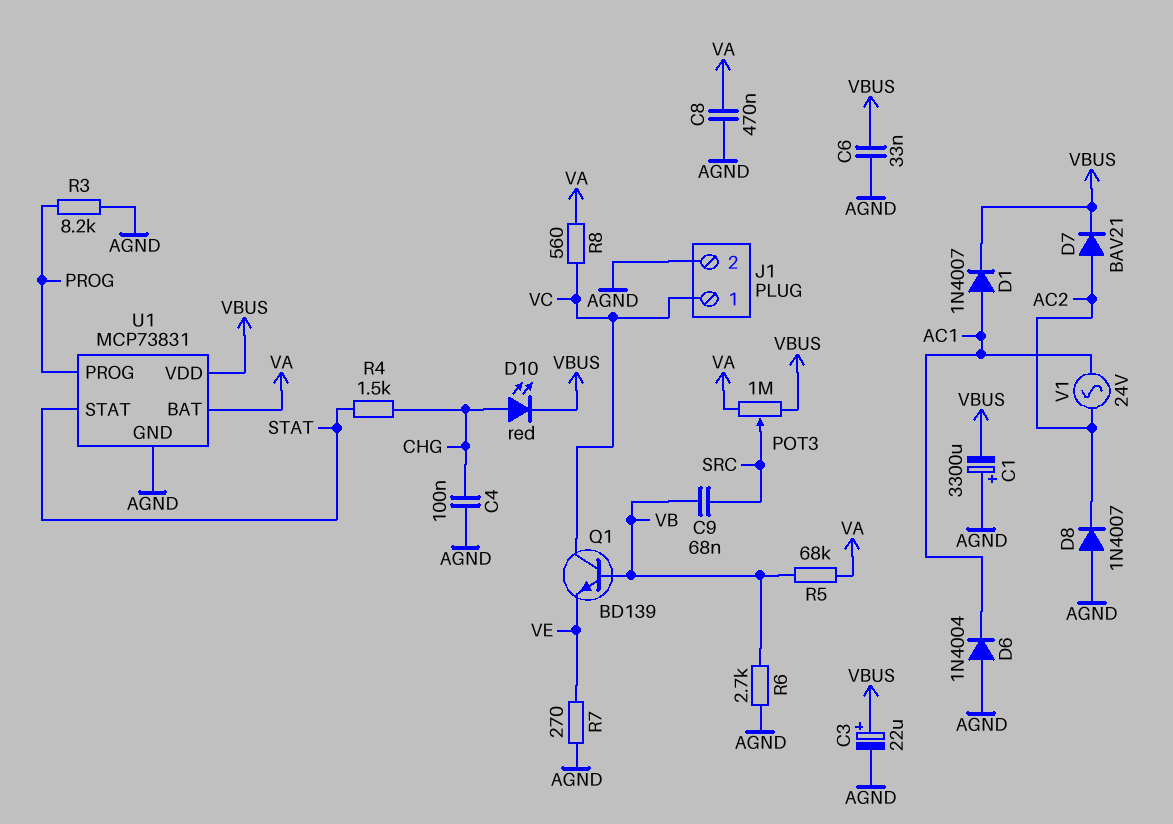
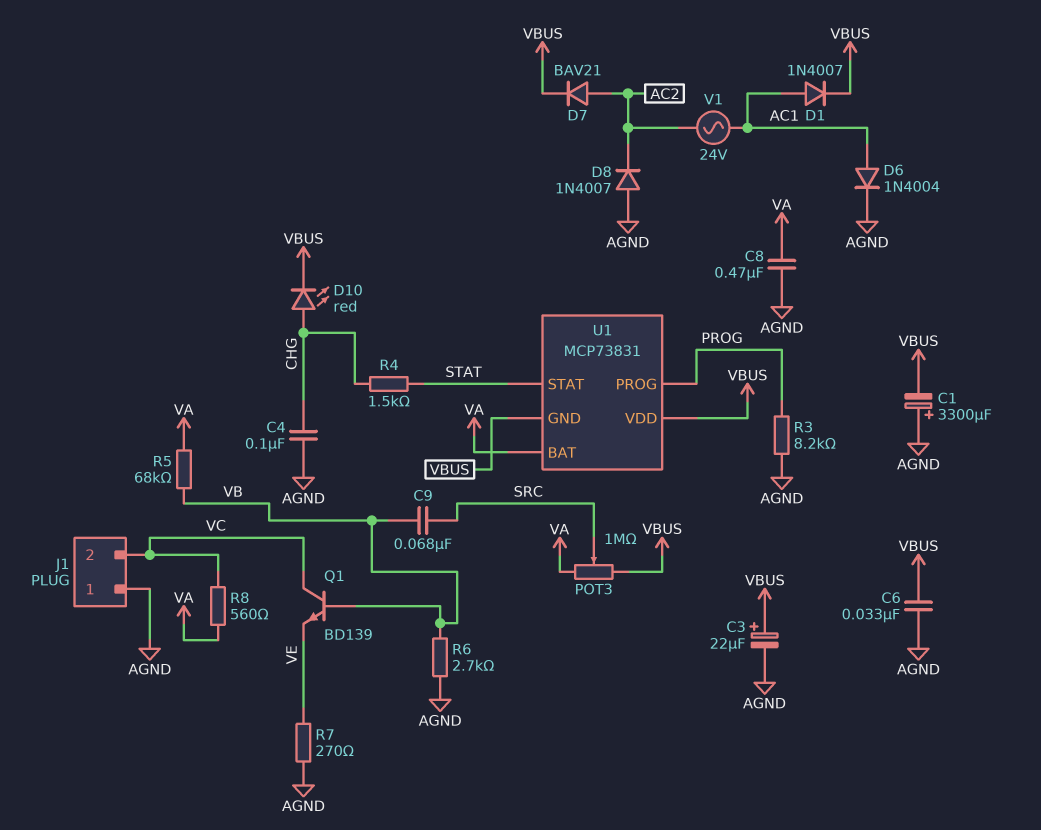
D6: diode 1N4004 (A AGND, K AC1) -> diode 1N4004 (A AC1, K AGND)
J1 pin 1: VC -> AGND
J1 pin 2: AGND -> VC
U1 pin GND: AGND -> VBUS

